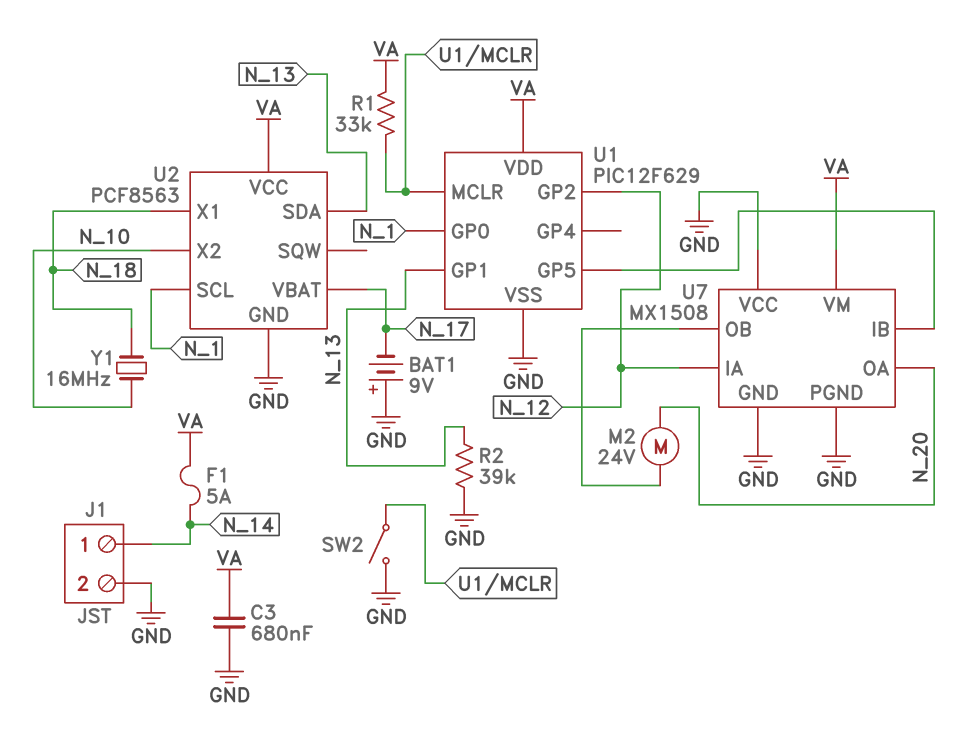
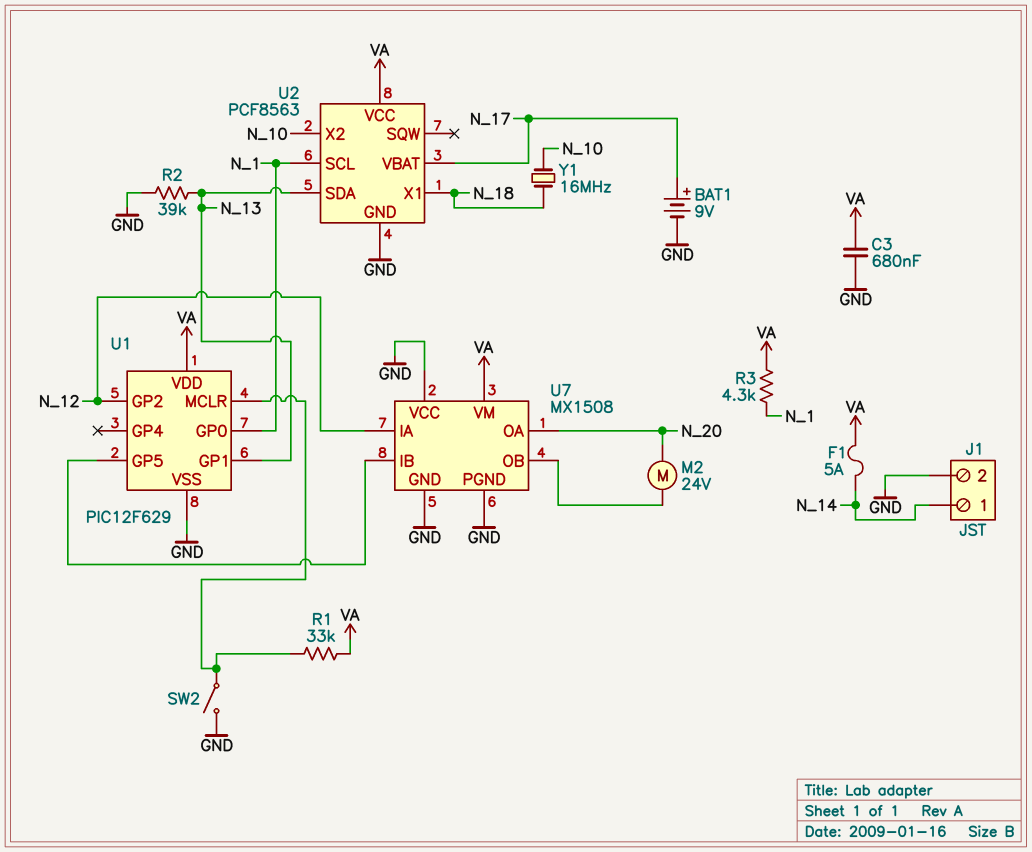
BAT1: 9V (plus GND, minus N_17) -> 9V (plus N_17, minus GND)
R3: none -> 4.3k (N_1, VA)

